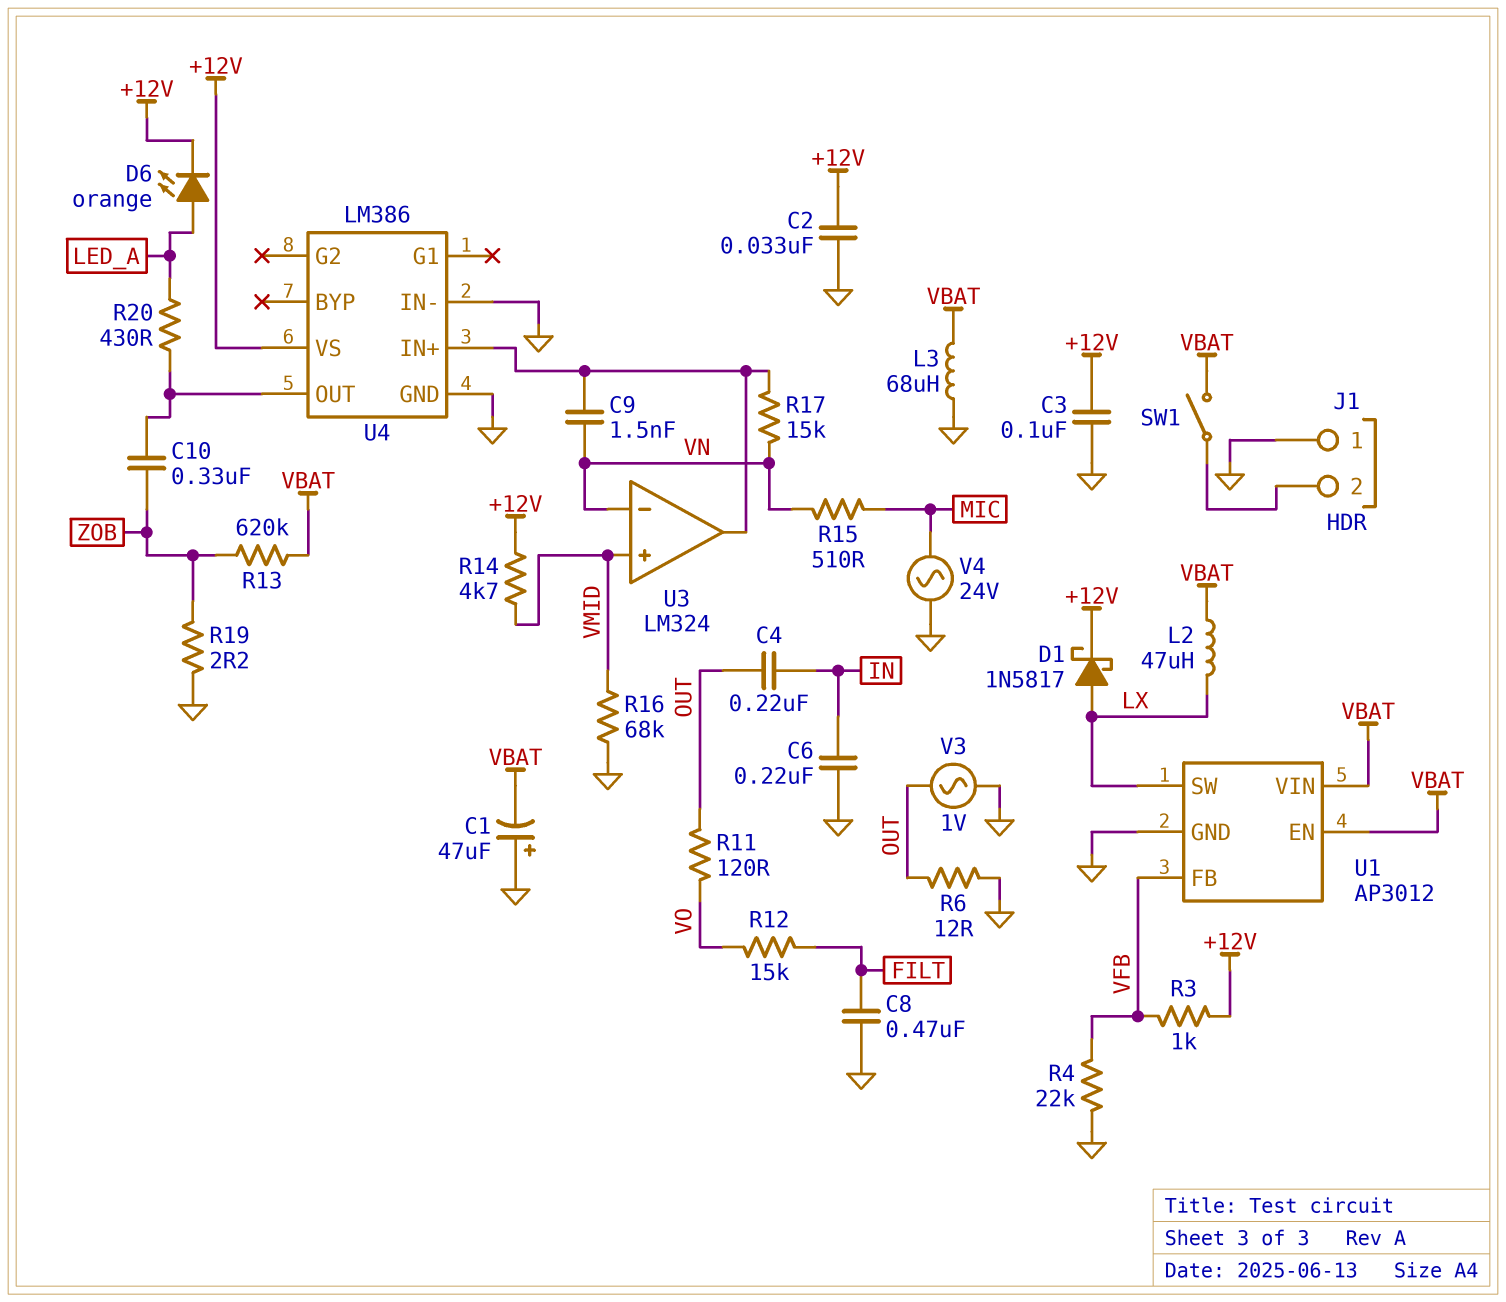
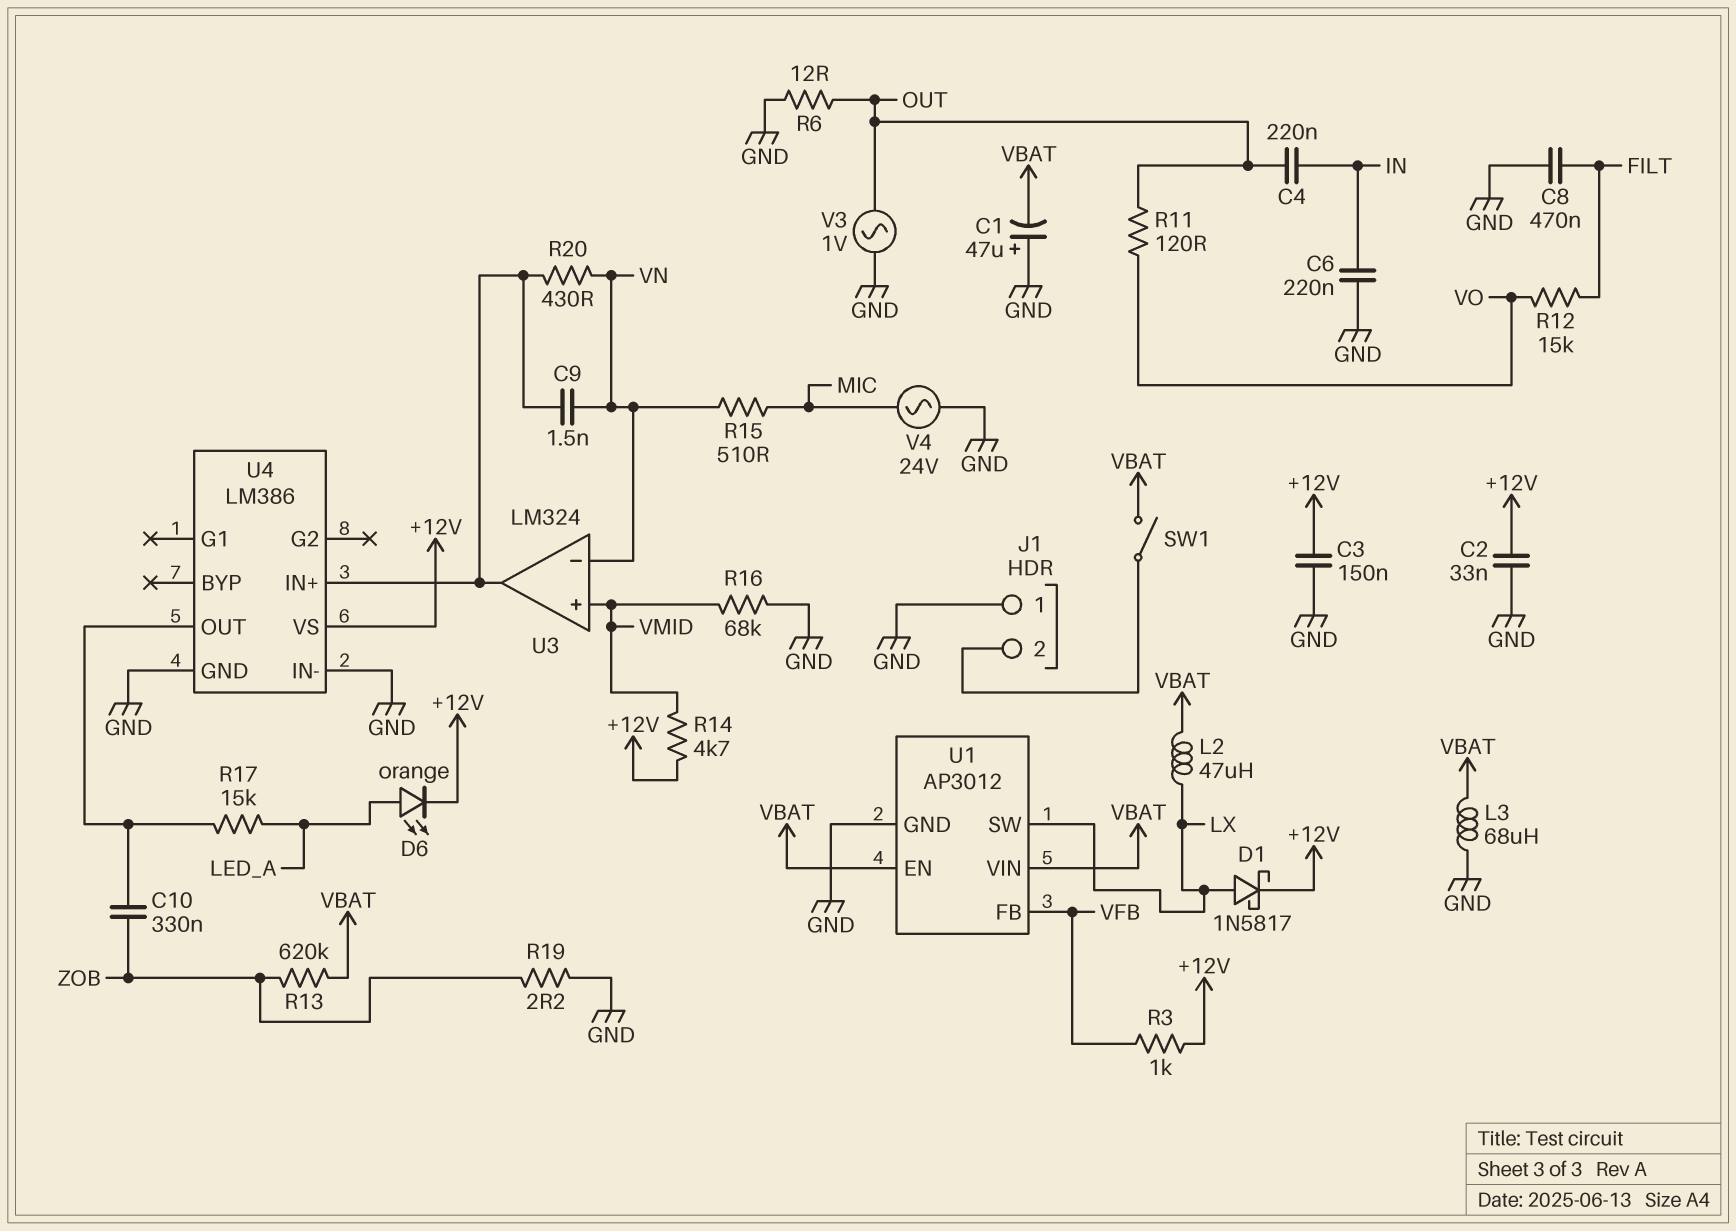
C3: 100nF (+12V, GND) -> 150nF (+12V, GND)
R4: 22k (GND, VFB) -> none
R17: 15k (U3/out, VN) -> 15k (LED_A, U4/OUT)
R20: 430 (LED_A, U4/OUT) -> 430 (U3/out, VN)

